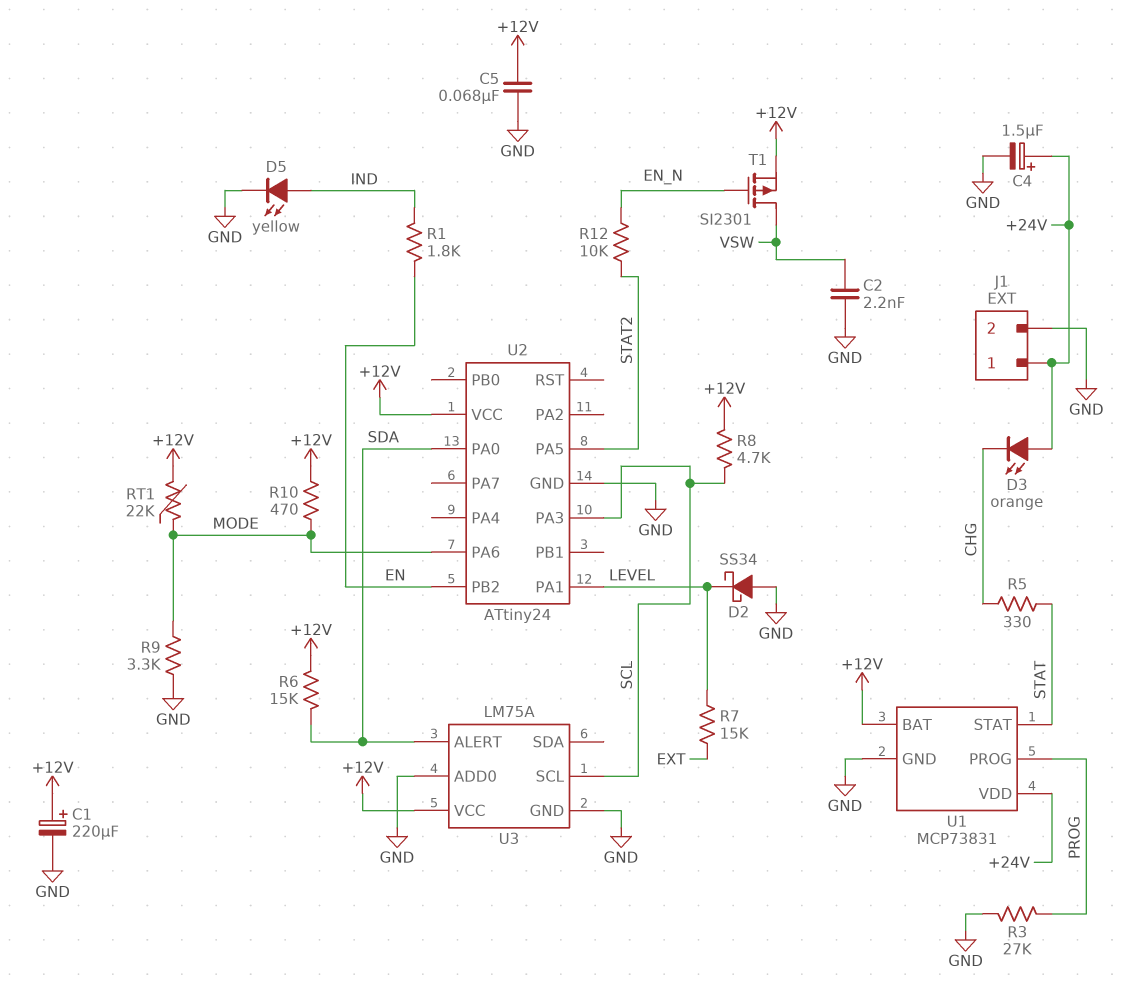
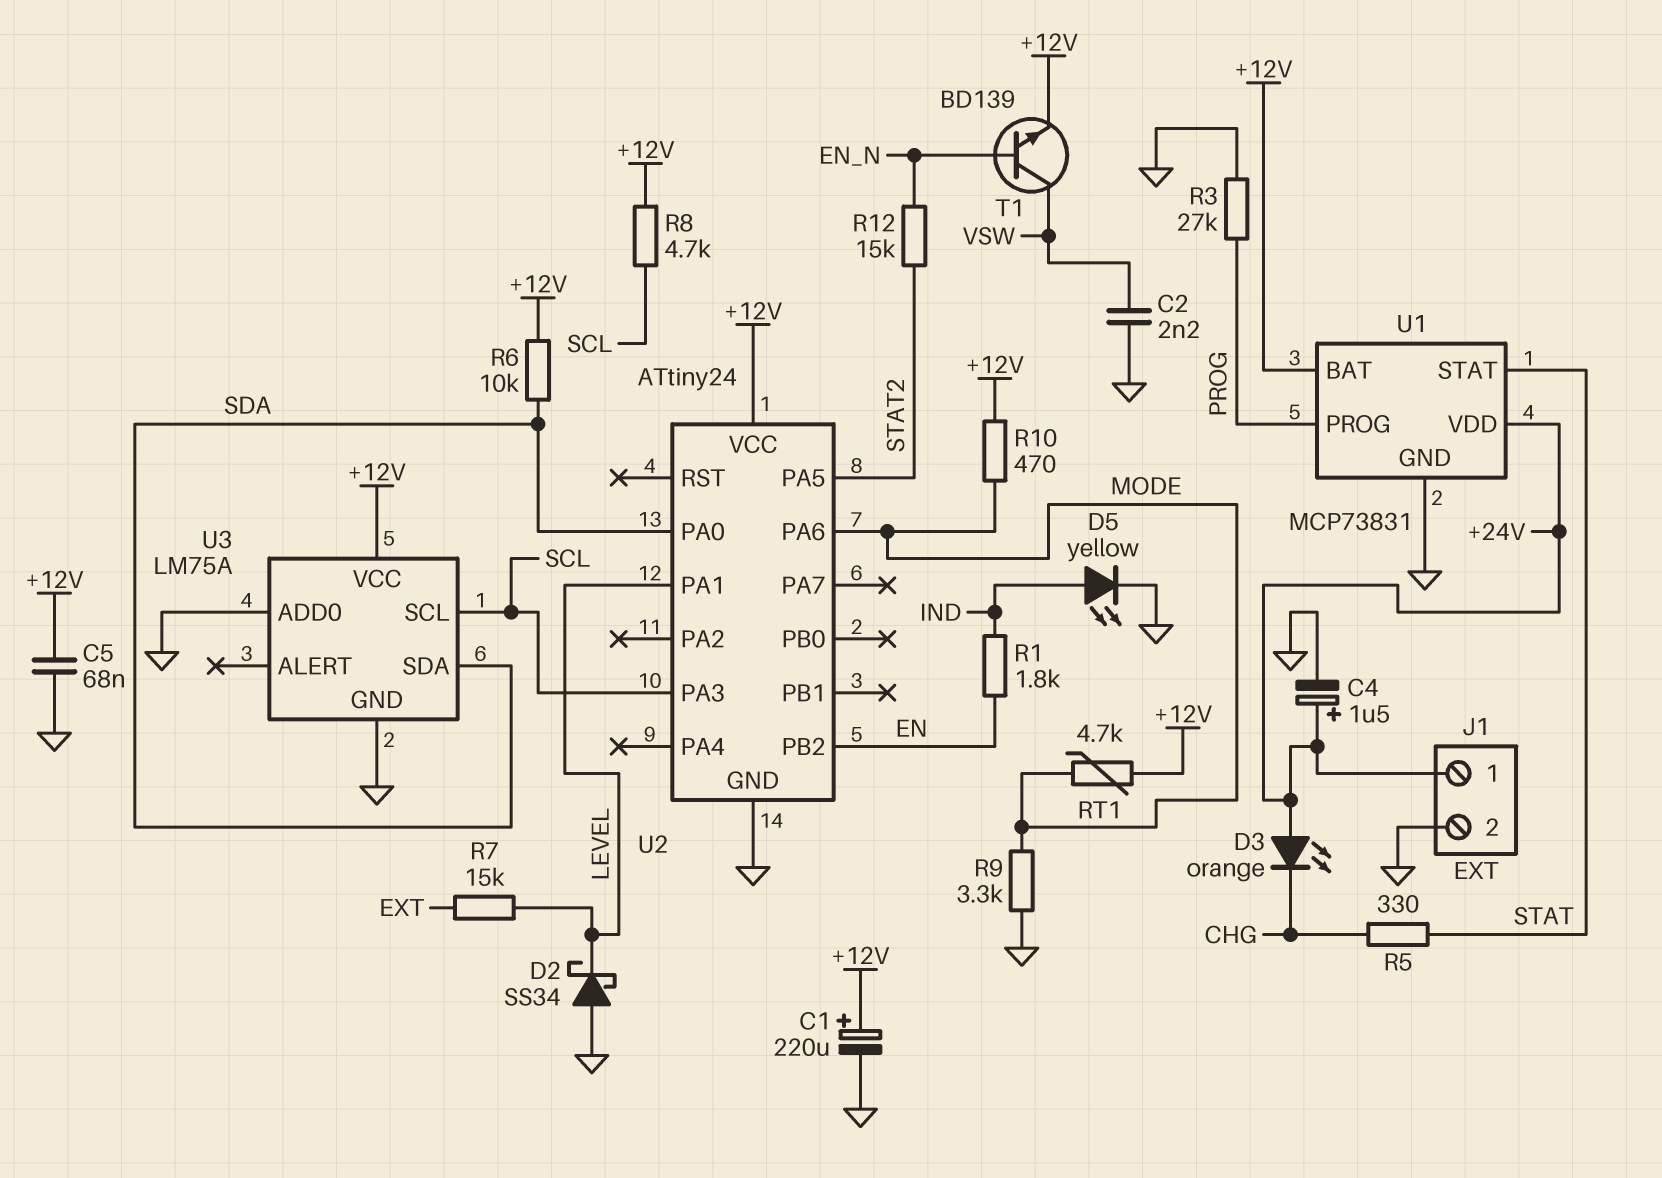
R6: 15k (+12V, SDA) -> 10k (+12V, SDA)
R12: 10k (EN_N, STAT2) -> 15k (EN_N, STAT2)
RT1: 22k (+12V, MODE) -> 4.7k (+12V, MODE)
T1: PMOS SI2301 (G EN_N, D VSW, S +12V) -> NPN BD139 (B EN_N, C VSW, E +12V)
U3 pin ALERT: SDA -> none
U3 pin SDA: none -> SDA

